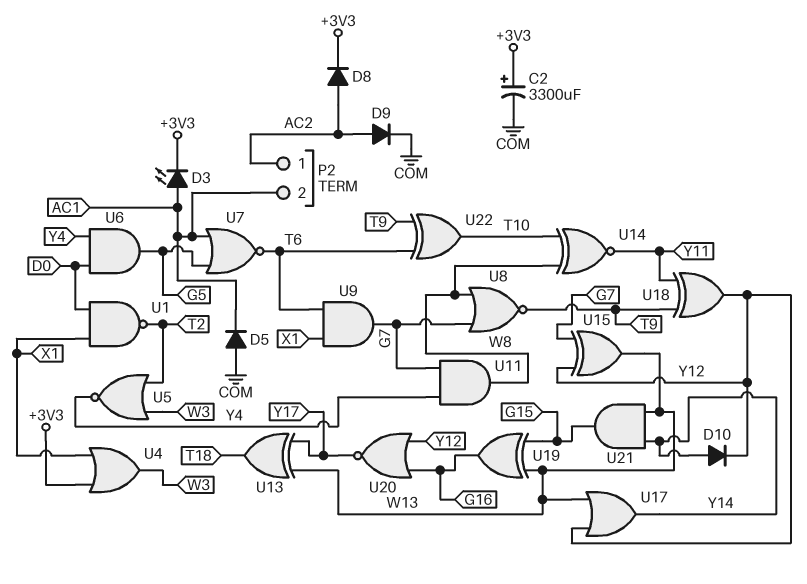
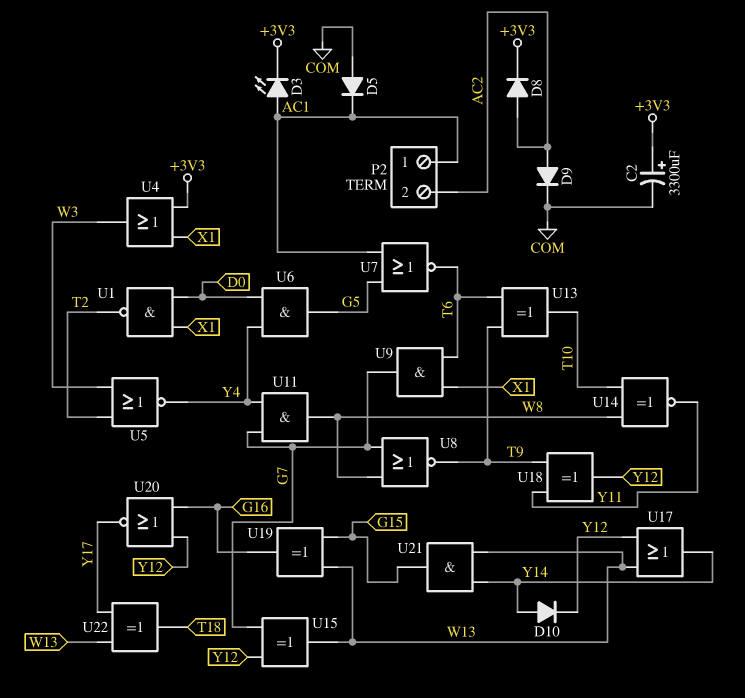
P2 pin 1: AC2 -> AC1
P2 pin 2: AC1 -> AC2
U13: XOR (in W13, in Y17, out T18) -> XOR (in T6, in T9, out T10)
U22: XOR (in T6, in T9, out T10) -> XOR (in W13, in Y17, out T18)

